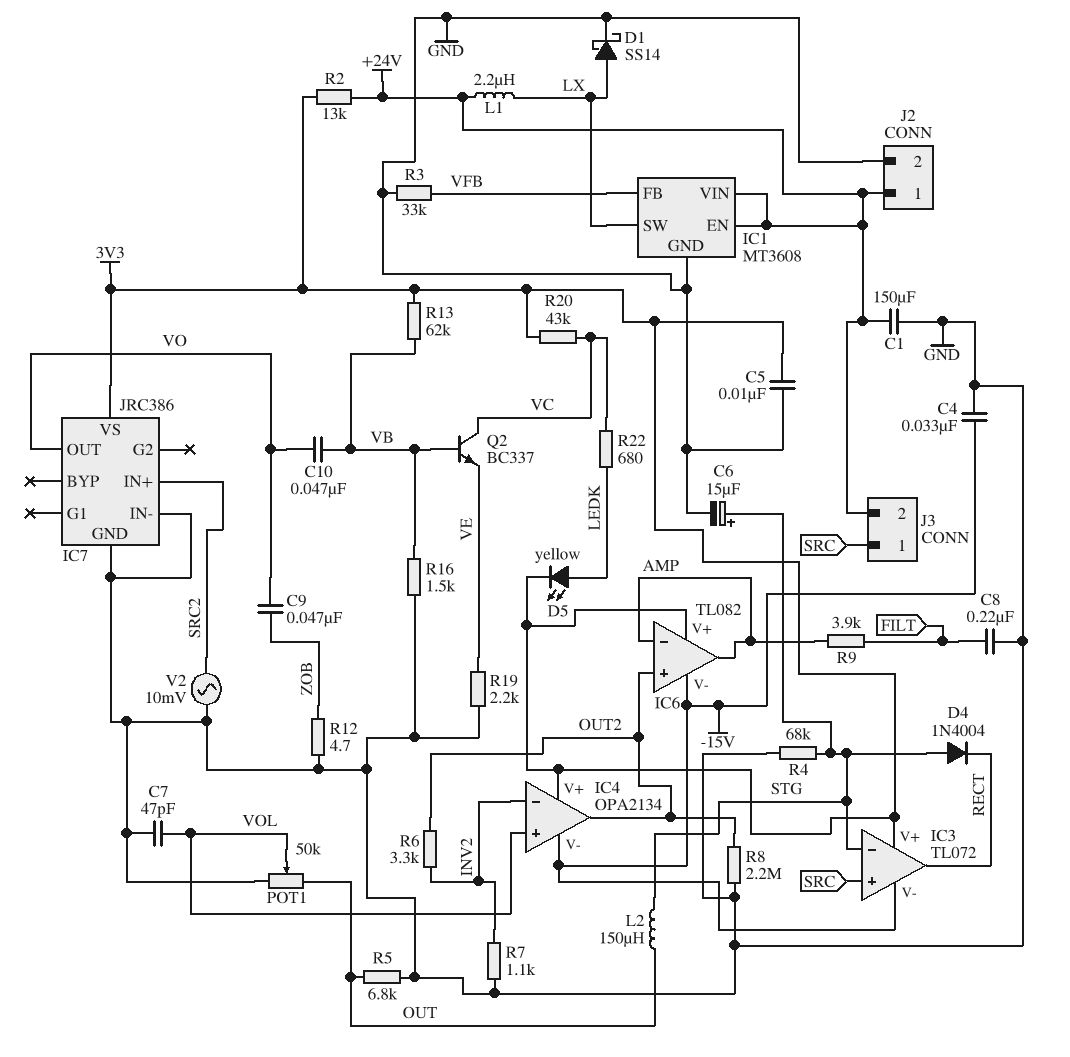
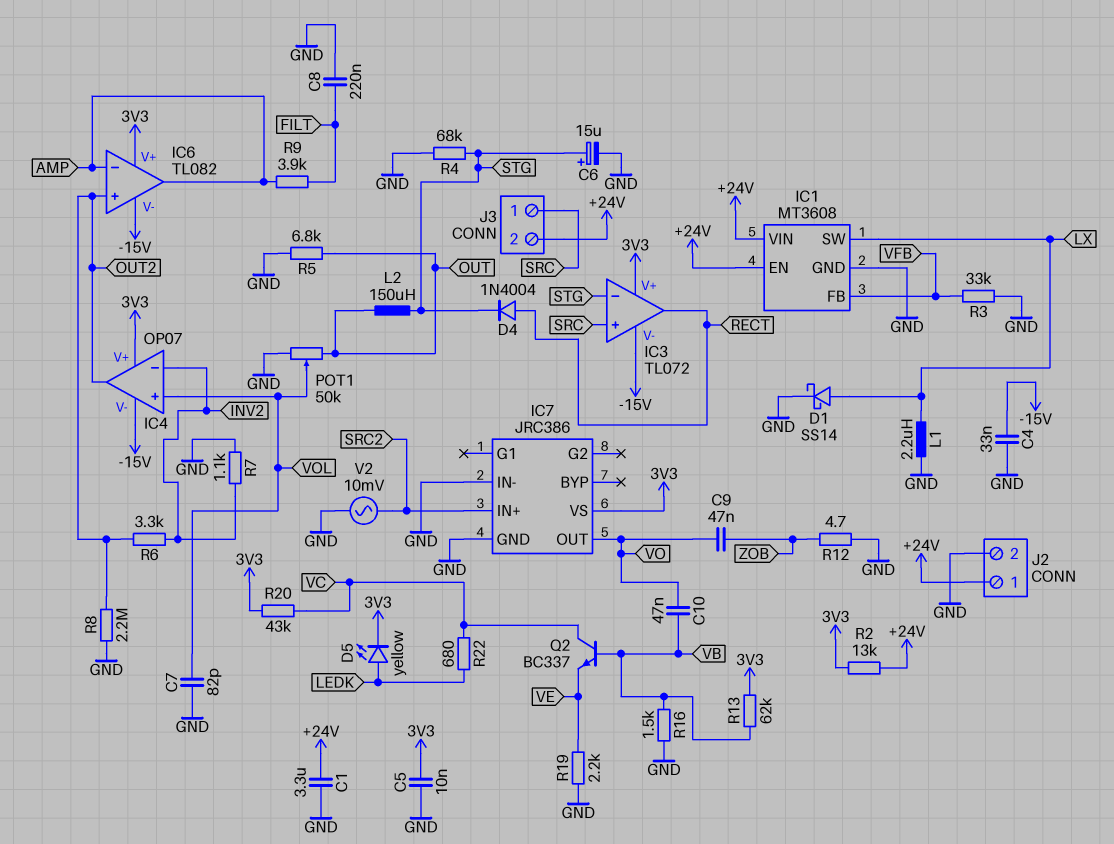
C1: 150uF (+24V, GND) -> 3.3uF (+24V, GND)
C7: 47pF (GND, VOL) -> 82pF (GND, VOL)
D4: diode 1N4004 (A STG, K RECT) -> diode 1N4004 (A RECT, K STG)
IC4: OPA2134 -> OP07
L1: 2.2uH (+24V, LX) -> 2.2uH (GND, LX)

